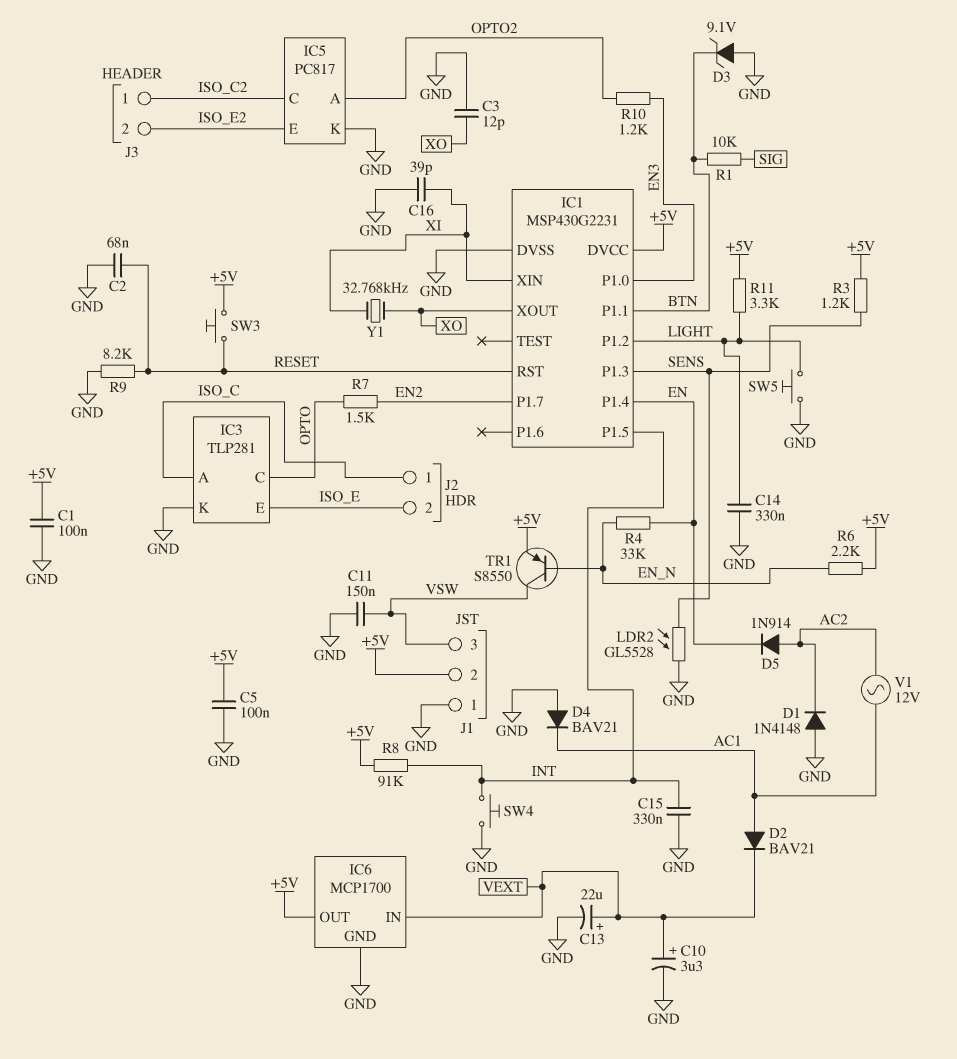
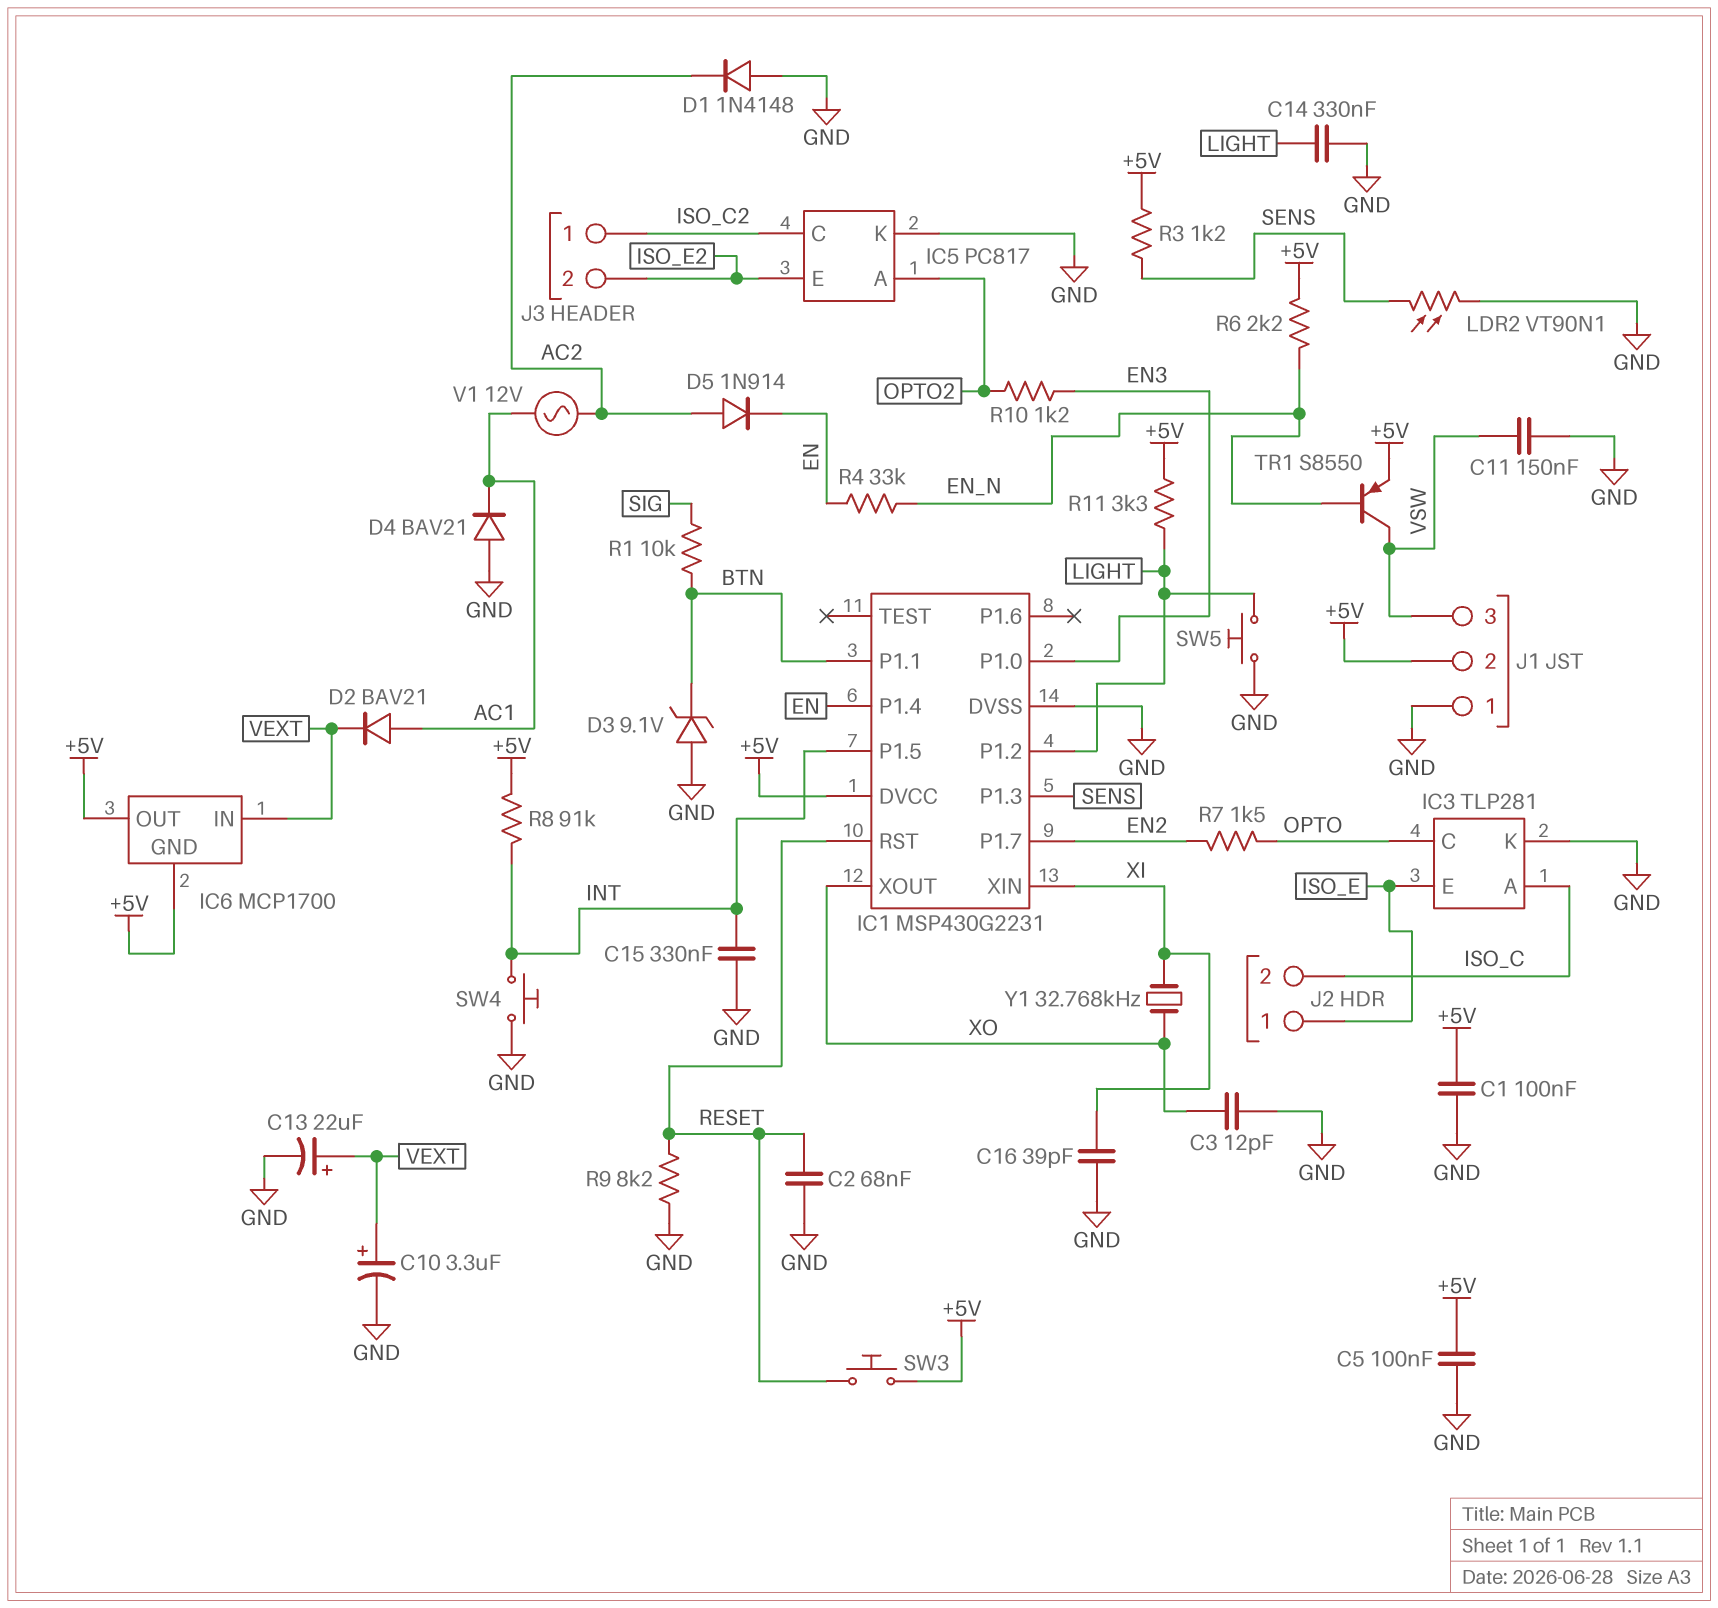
IC6 pin GND: GND -> +5V
J2 pin 1: ISO_C -> ISO_E
J2 pin 2: ISO_E -> ISO_C
LDR2: GL5528 (GND, SENS) -> VT90N1 (GND, SENS)

